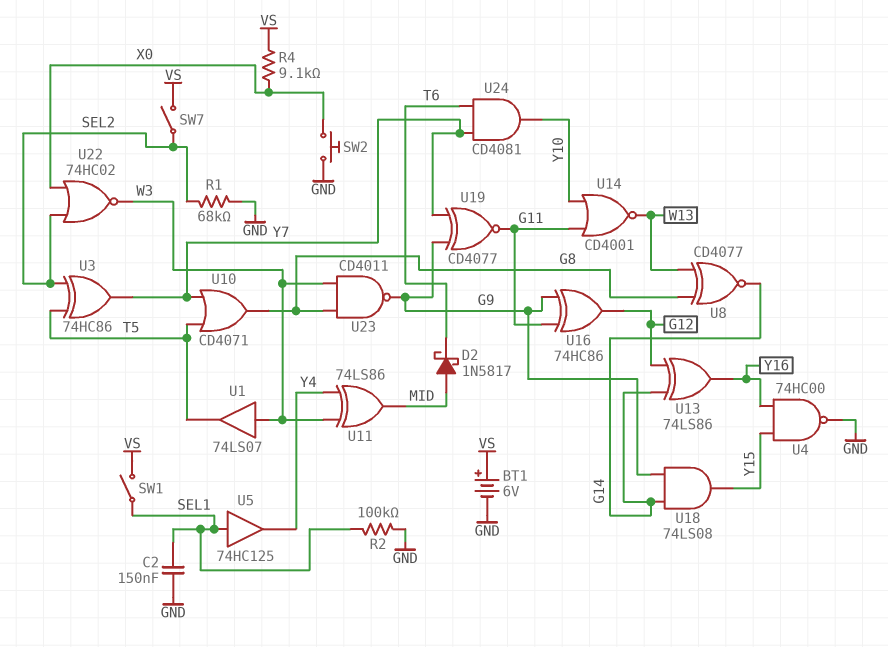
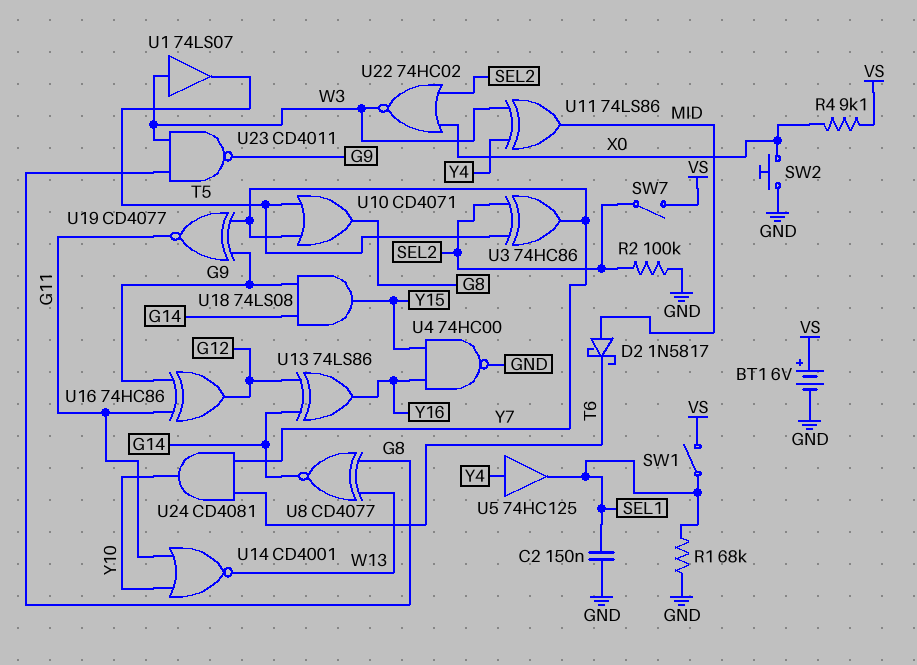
R1: 68k (GND, SEL2) -> 68k (GND, SEL1)
R2: 100k (GND, SEL1) -> 100k (GND, SEL2)
U5: buffer 74HC125 (in SEL1, out Y4) -> buffer 74HC125 (in Y4, out SEL1)

